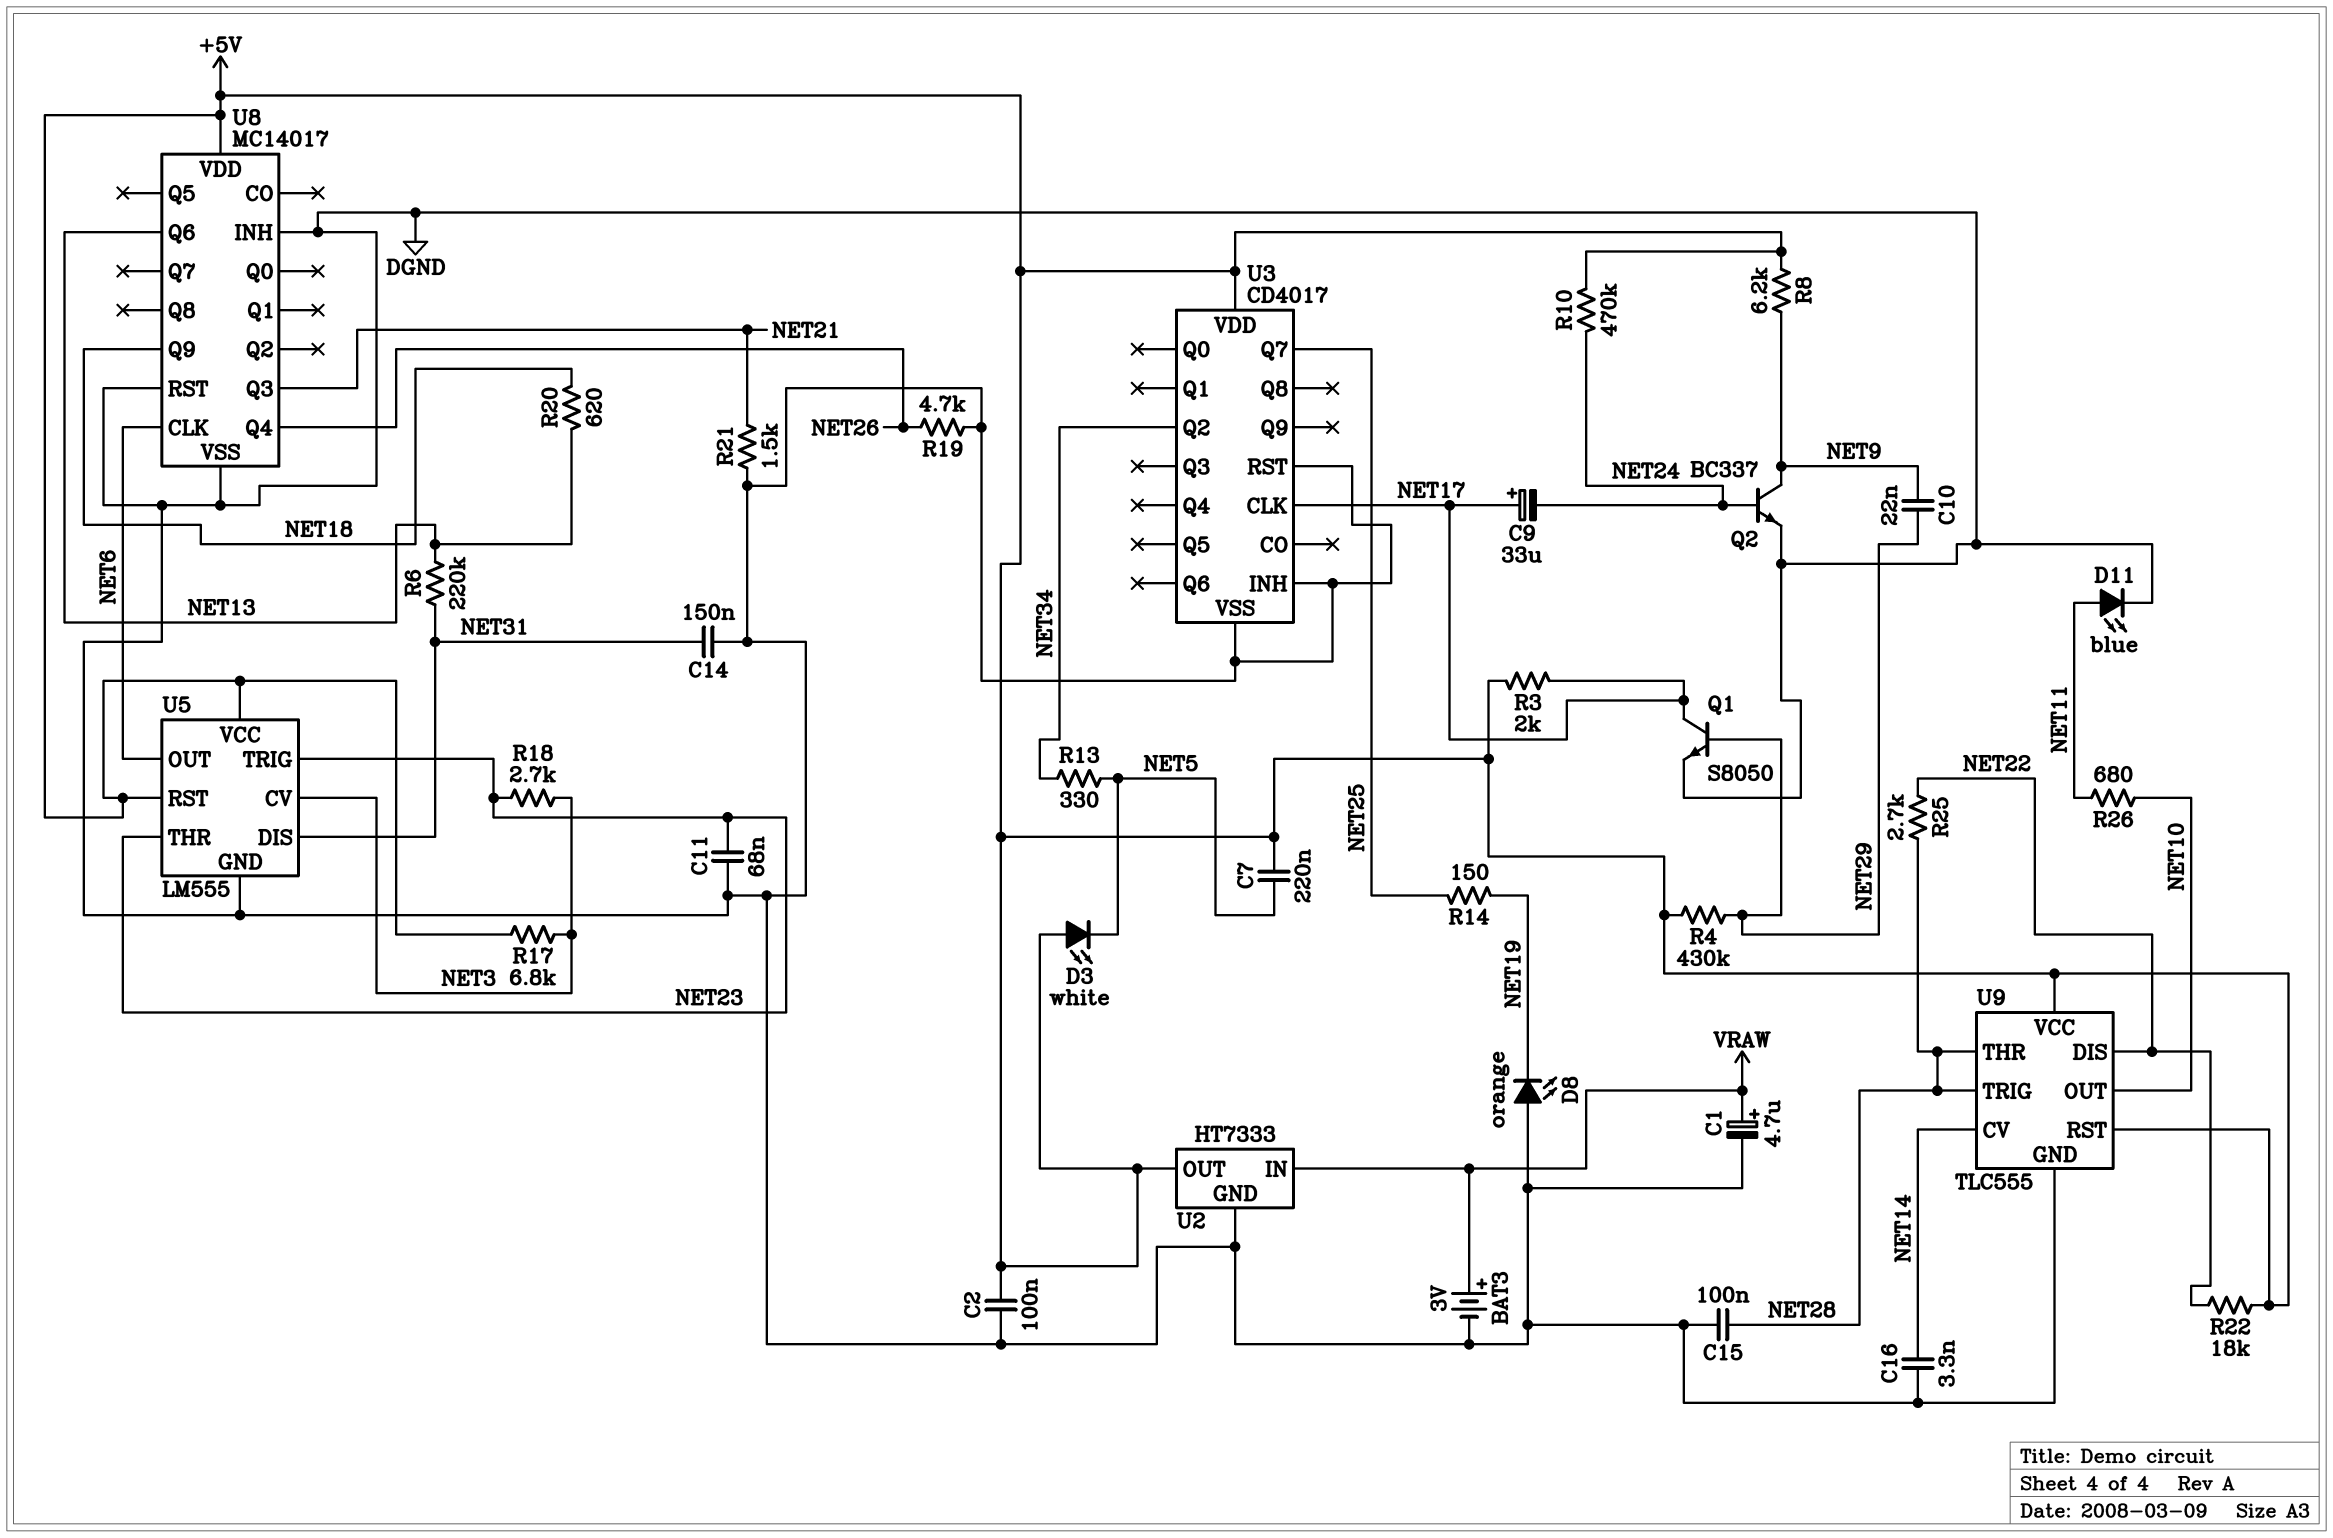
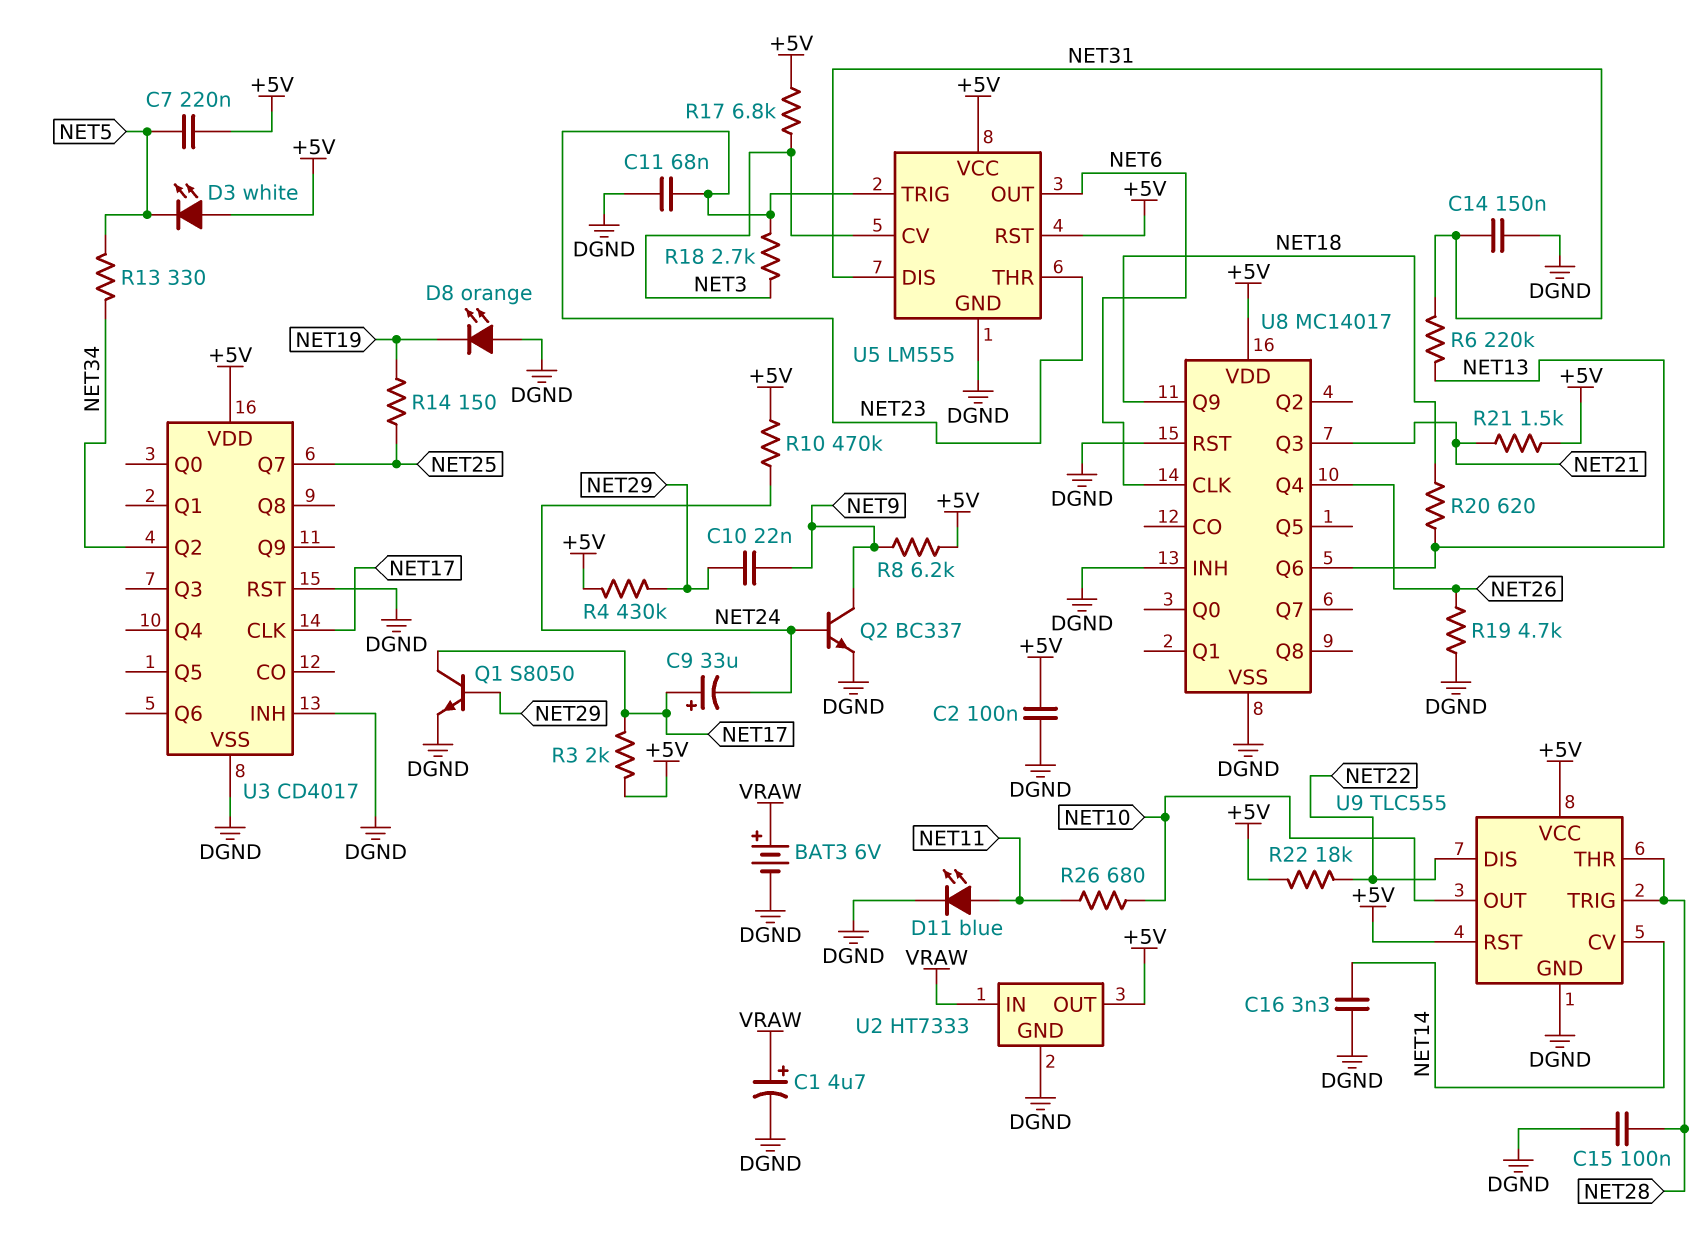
BAT3: 3V (plus VRAW, minus DGND) -> 6V (plus VRAW, minus DGND)
R21: 1.5k (DGND, NET21) -> 1.5k (+5V, NET21)
R25: 2.7k (NET22, NET28) -> none

